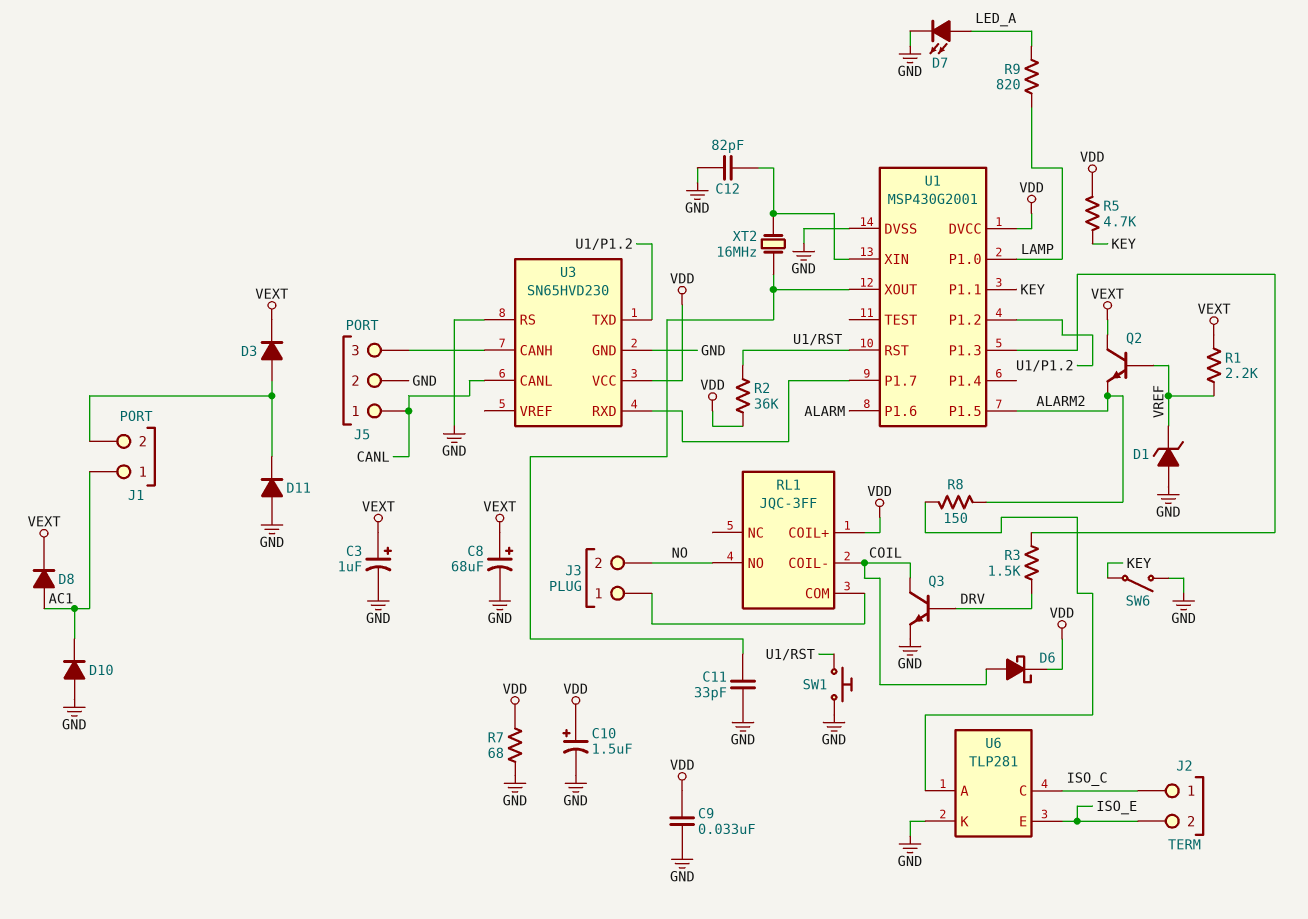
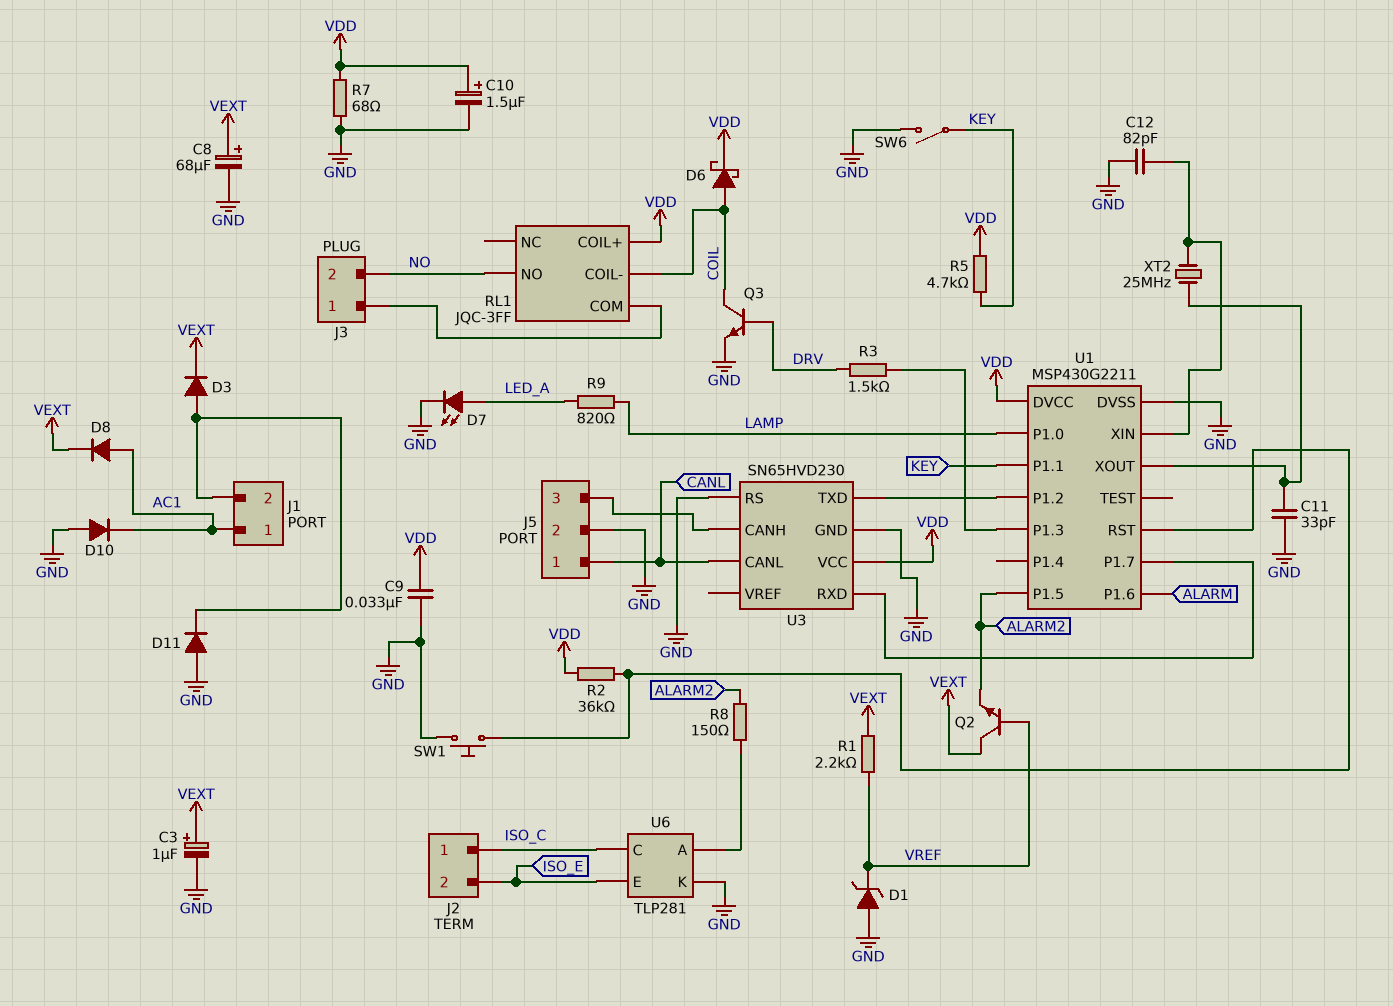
U1: MSP430G2001 -> MSP430G2211
XT2: 16MHz (U1/XIN, U1/XOUT) -> 25MHz (U1/XIN, U1/XOUT)

